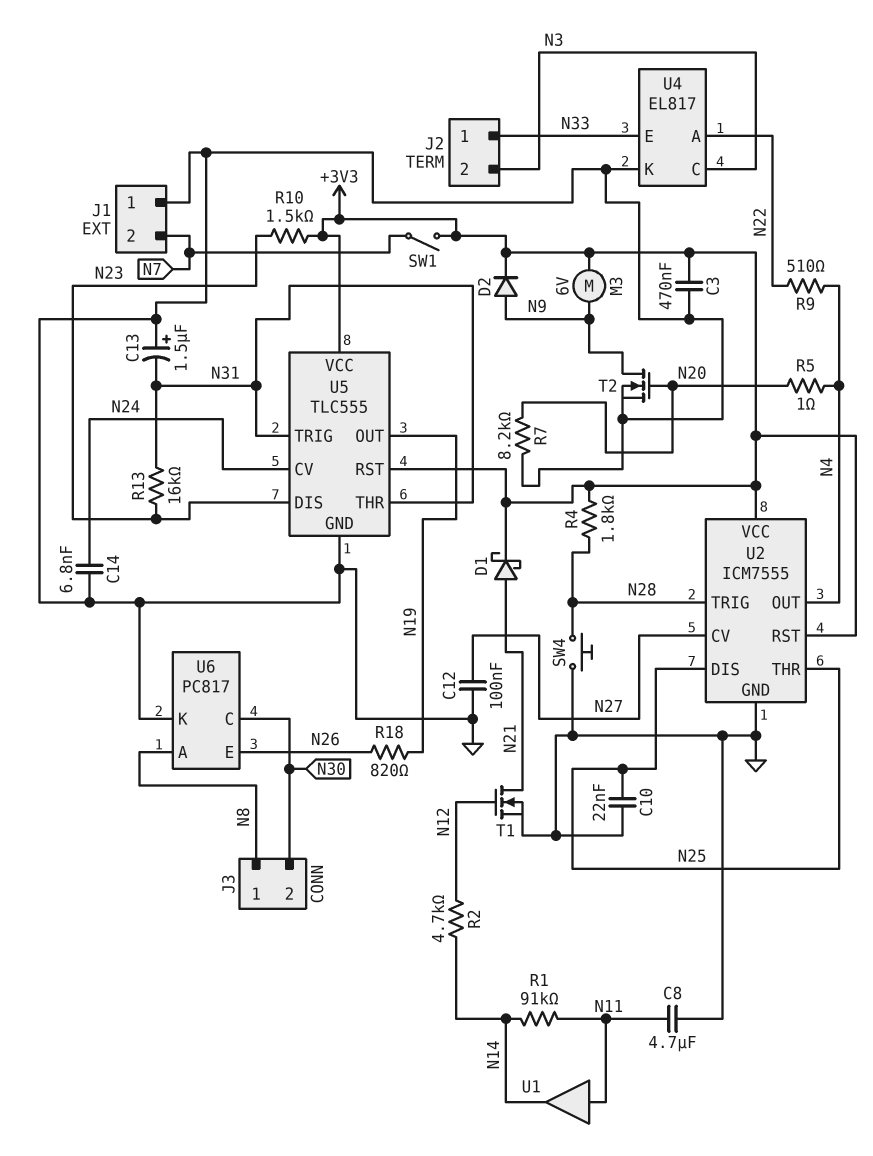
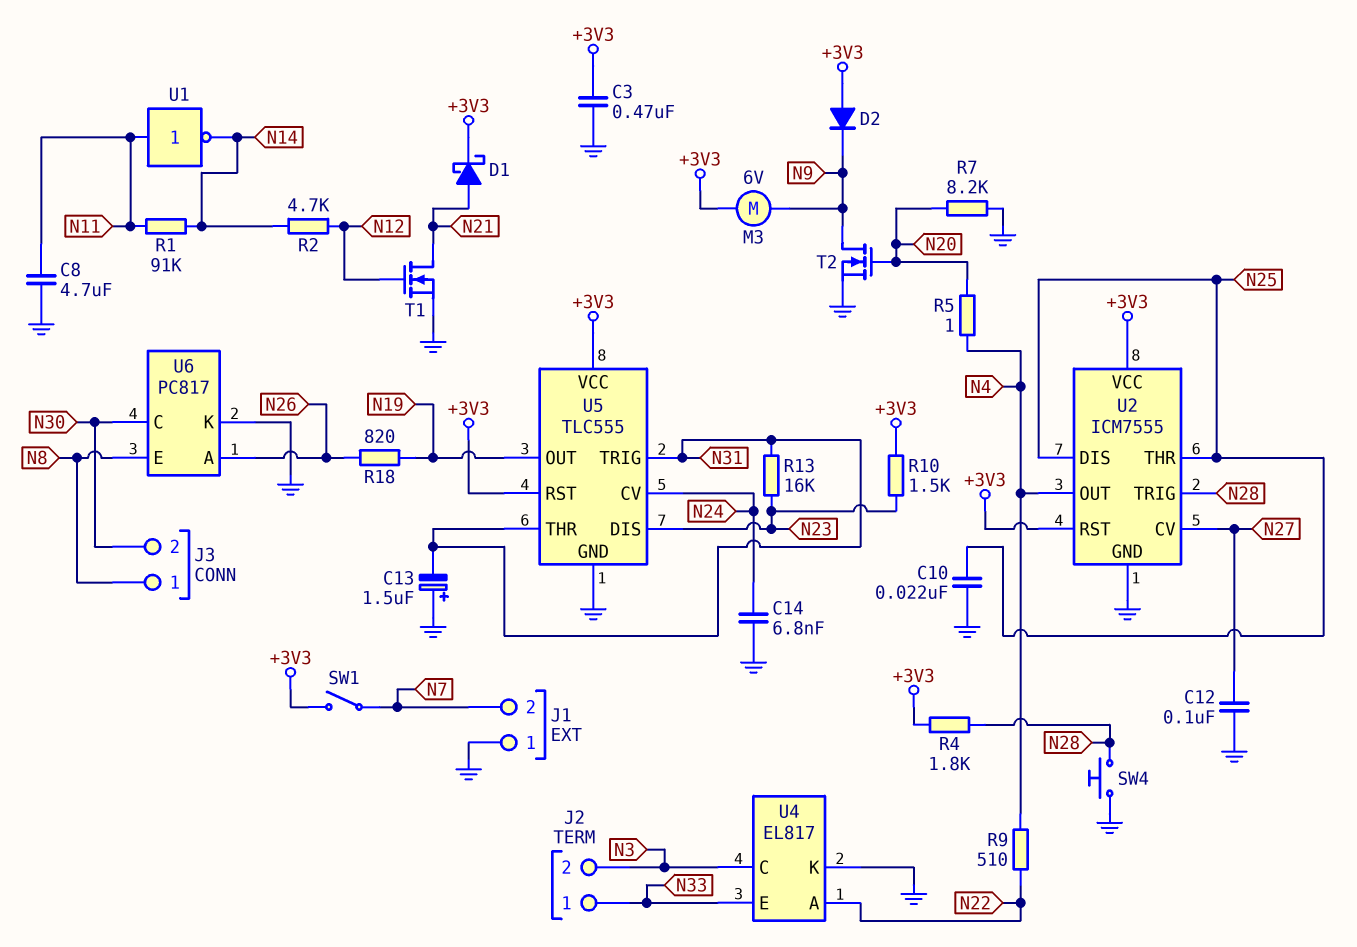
D2: diode (A N9, K +3V3) -> diode (A +3V3, K N9)
U1: buffer (in N11, out N14) -> NOT (in N11, out N14)
U6 pin A: N8 -> N26
U6 pin E: N26 -> N8

